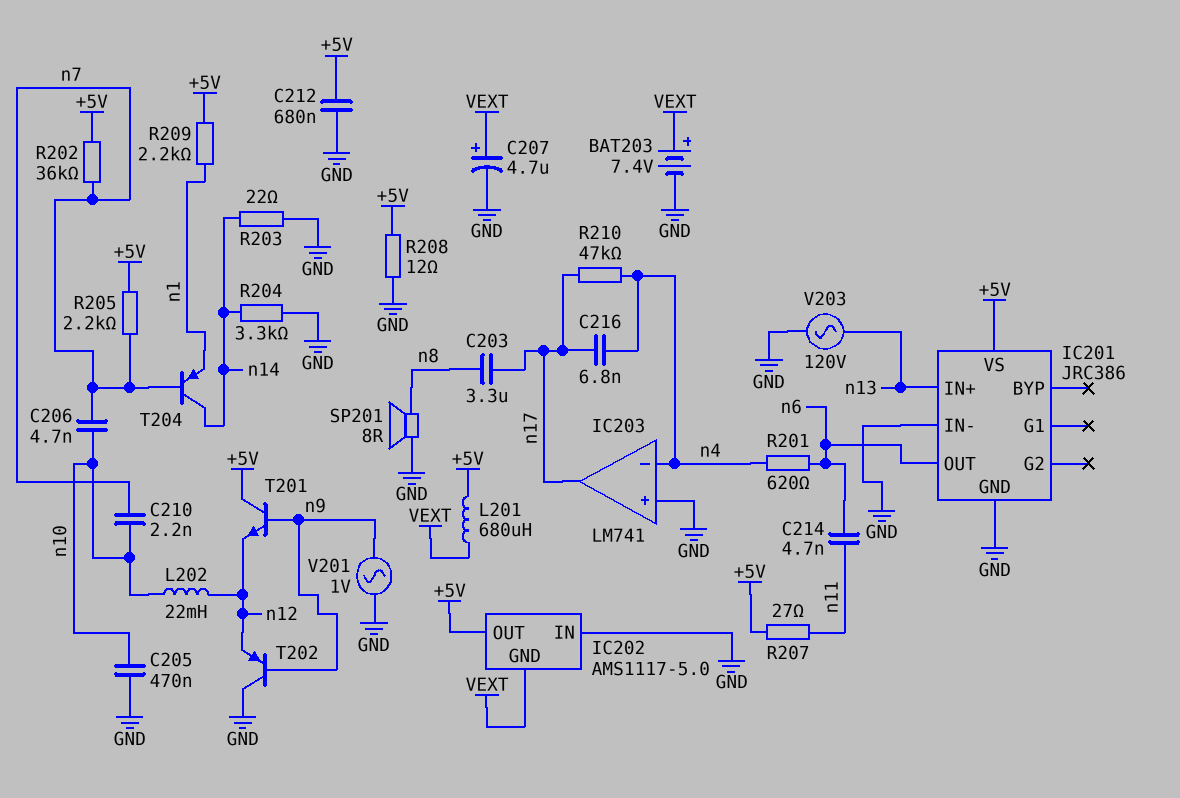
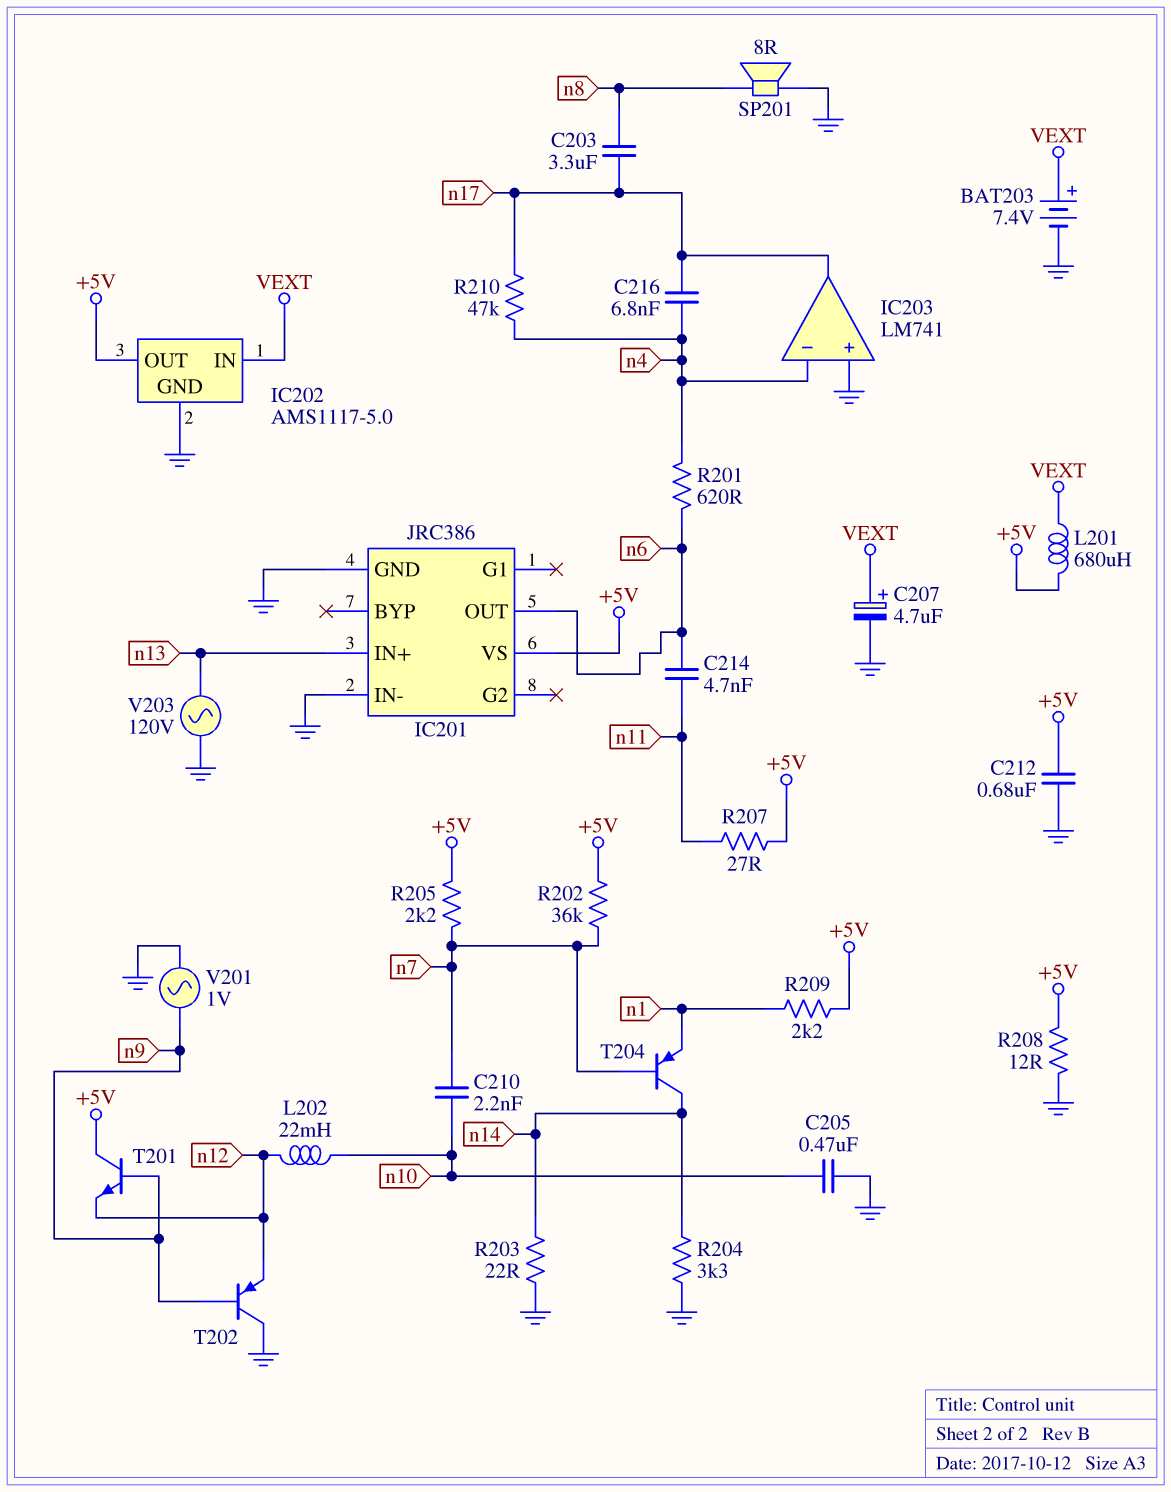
C206: 4.7nF (n7, n10) -> none
IC202 pin GND: VEXT -> GND
IC202 pin IN: GND -> VEXT

